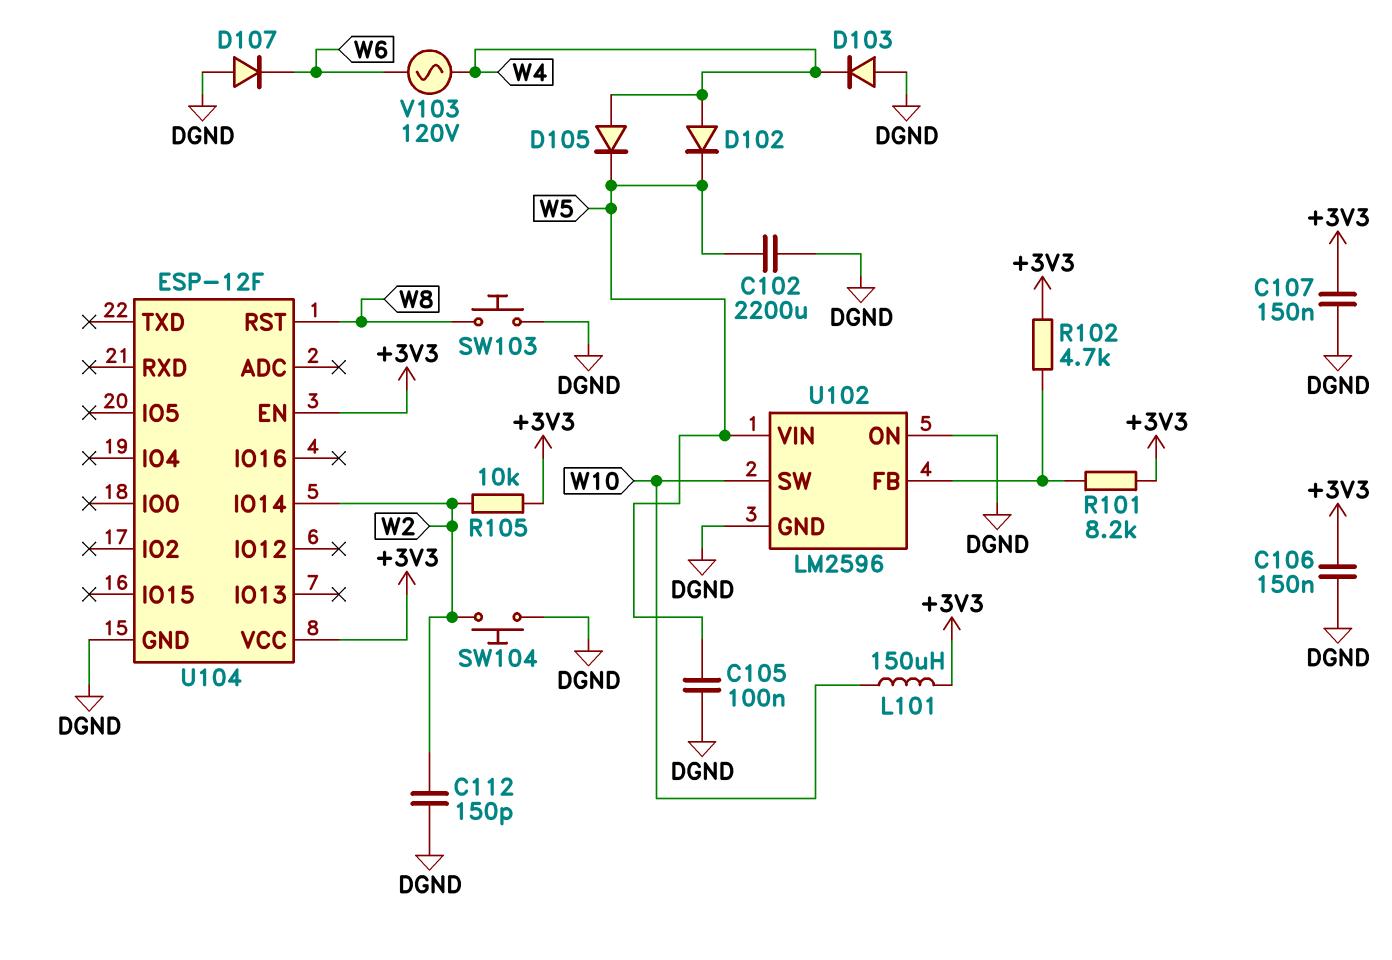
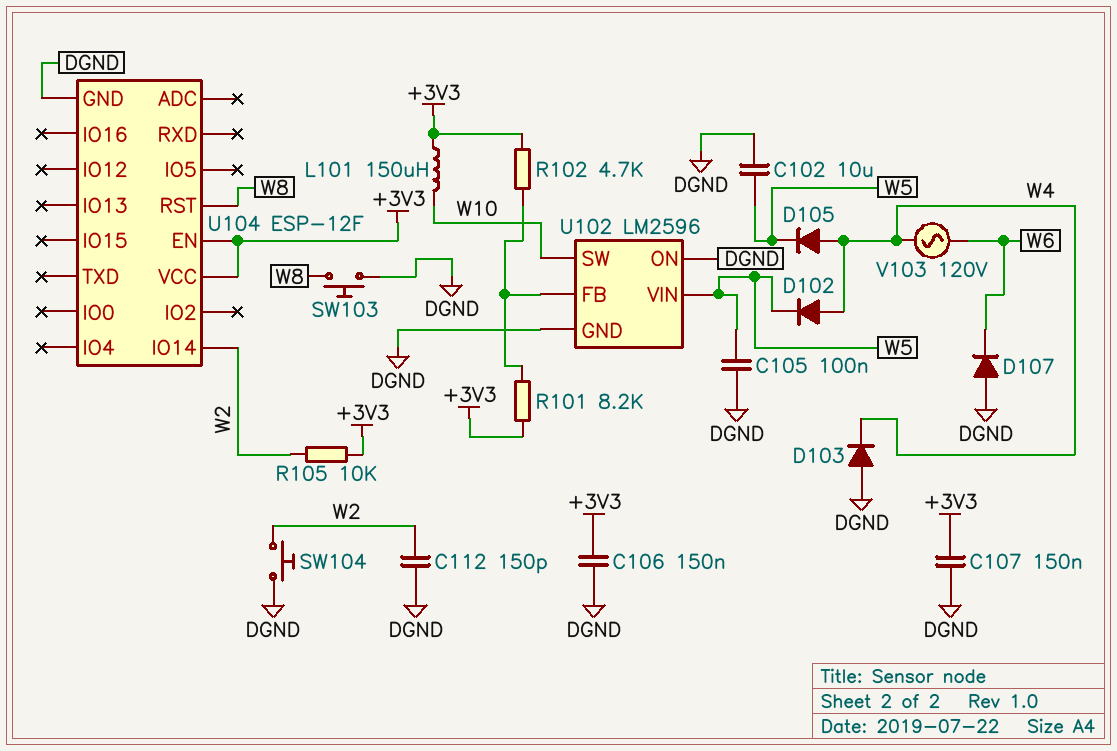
C102: 2200uF (DGND, W5) -> 10uF (DGND, W5)

